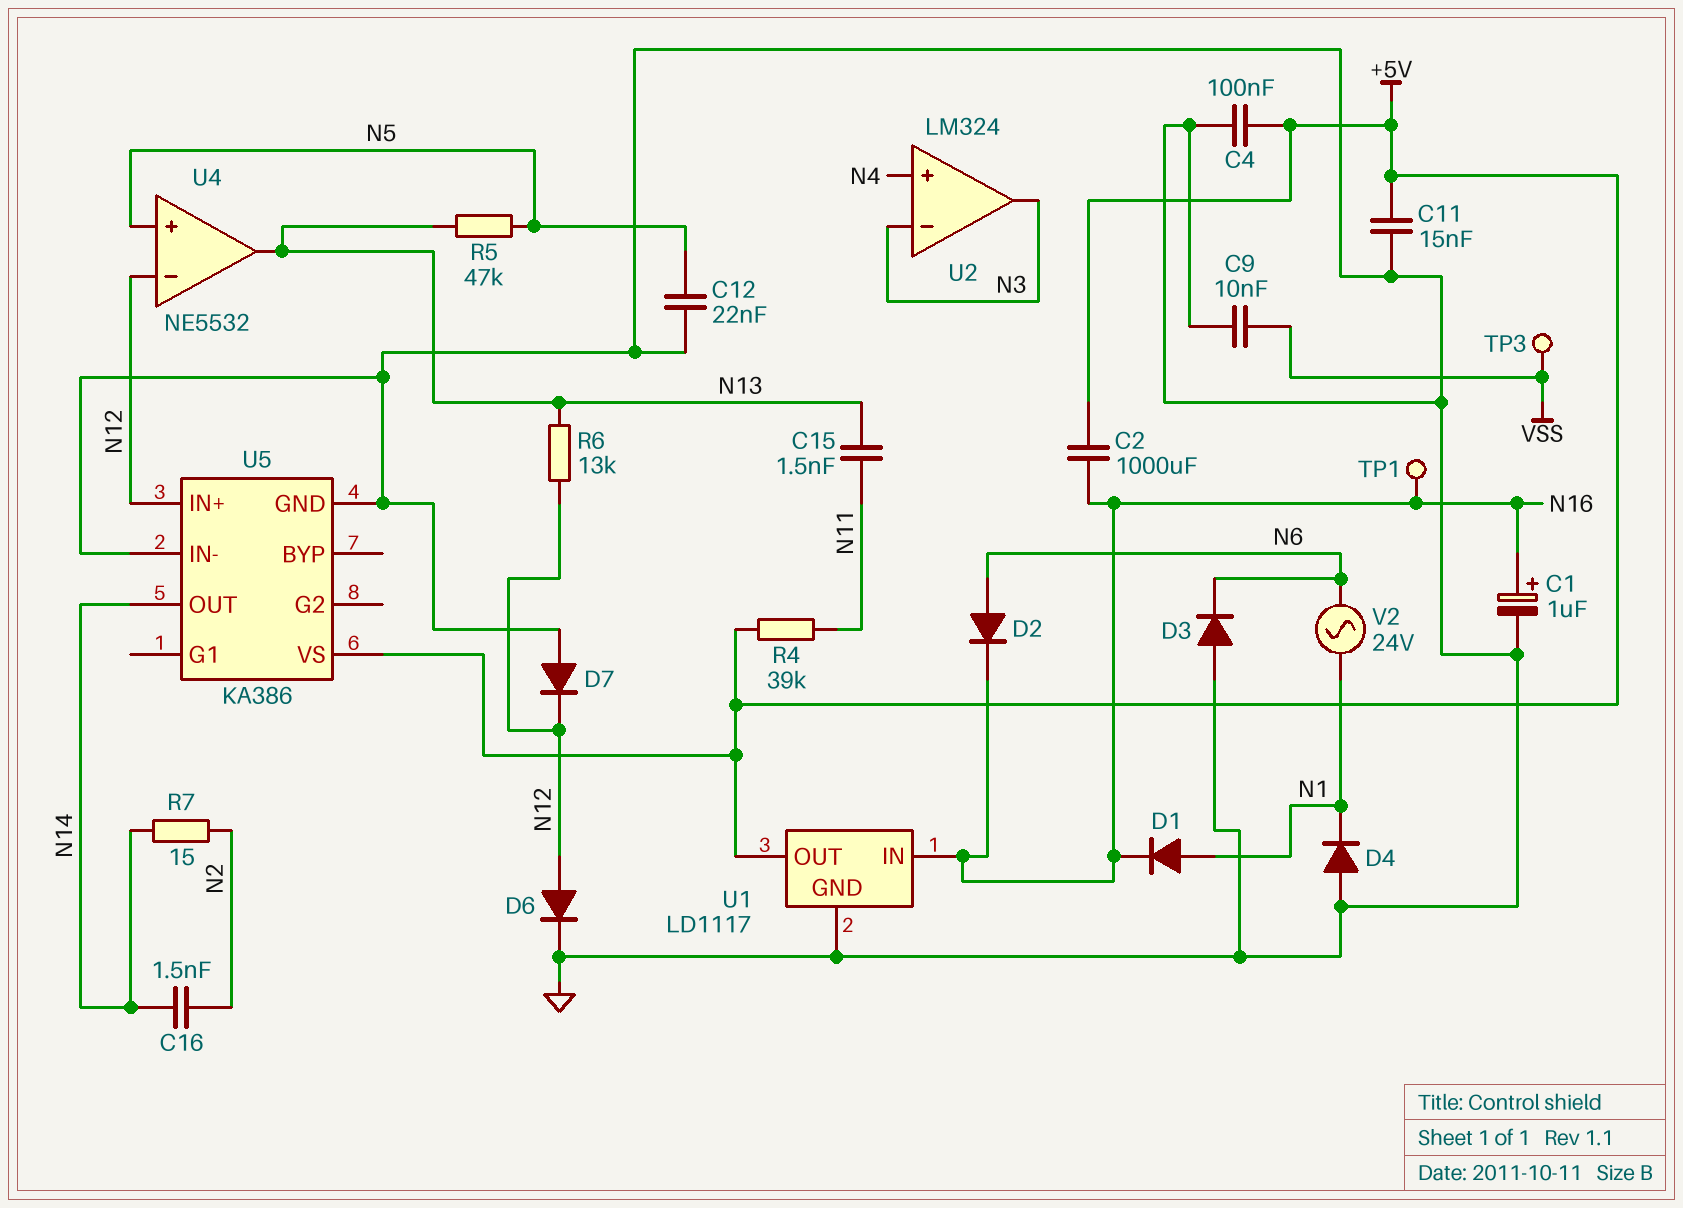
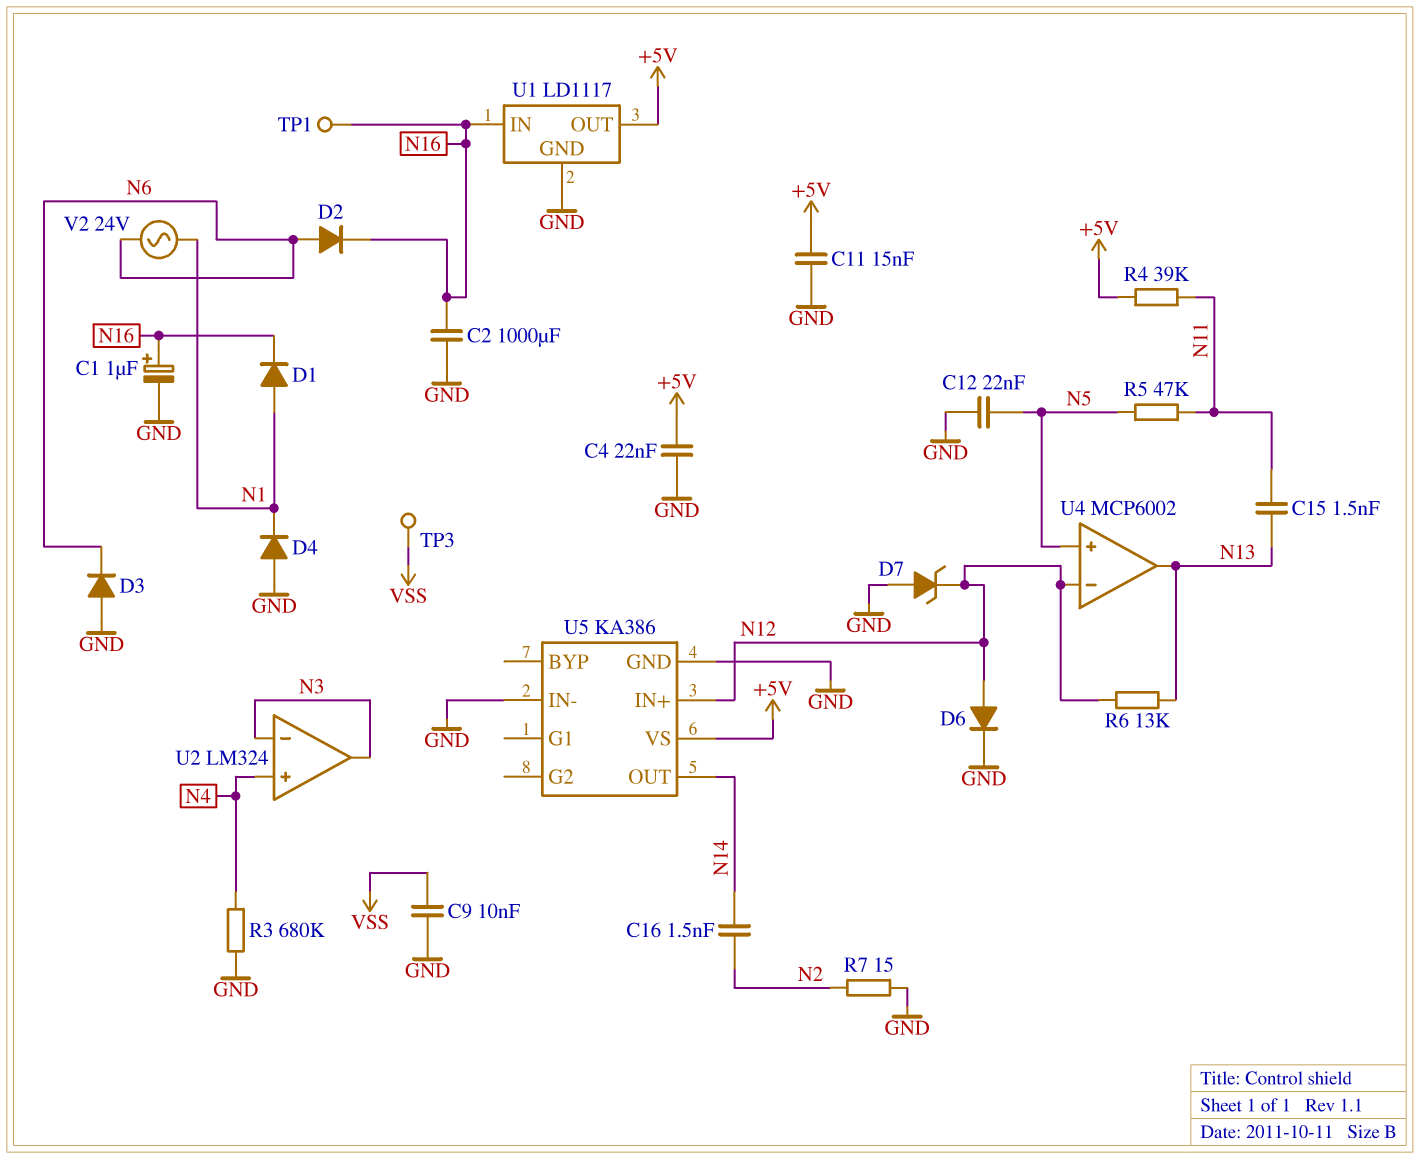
C2: 1000uF (+5V, N16) -> 1000uF (GND, N16)
C4: 100nF (+5V, GND) -> 22nF (+5V, GND)
D7: diode (A GND, K N12) -> zener (A GND, K N12)
R3: none -> 680k (GND, N4)
R5: 47k (N5, N13) -> 47k (N5, N11)
R7: 15 (N2, N14) -> 15 (GND, N2)
U4: NE5532 -> MCP6002

